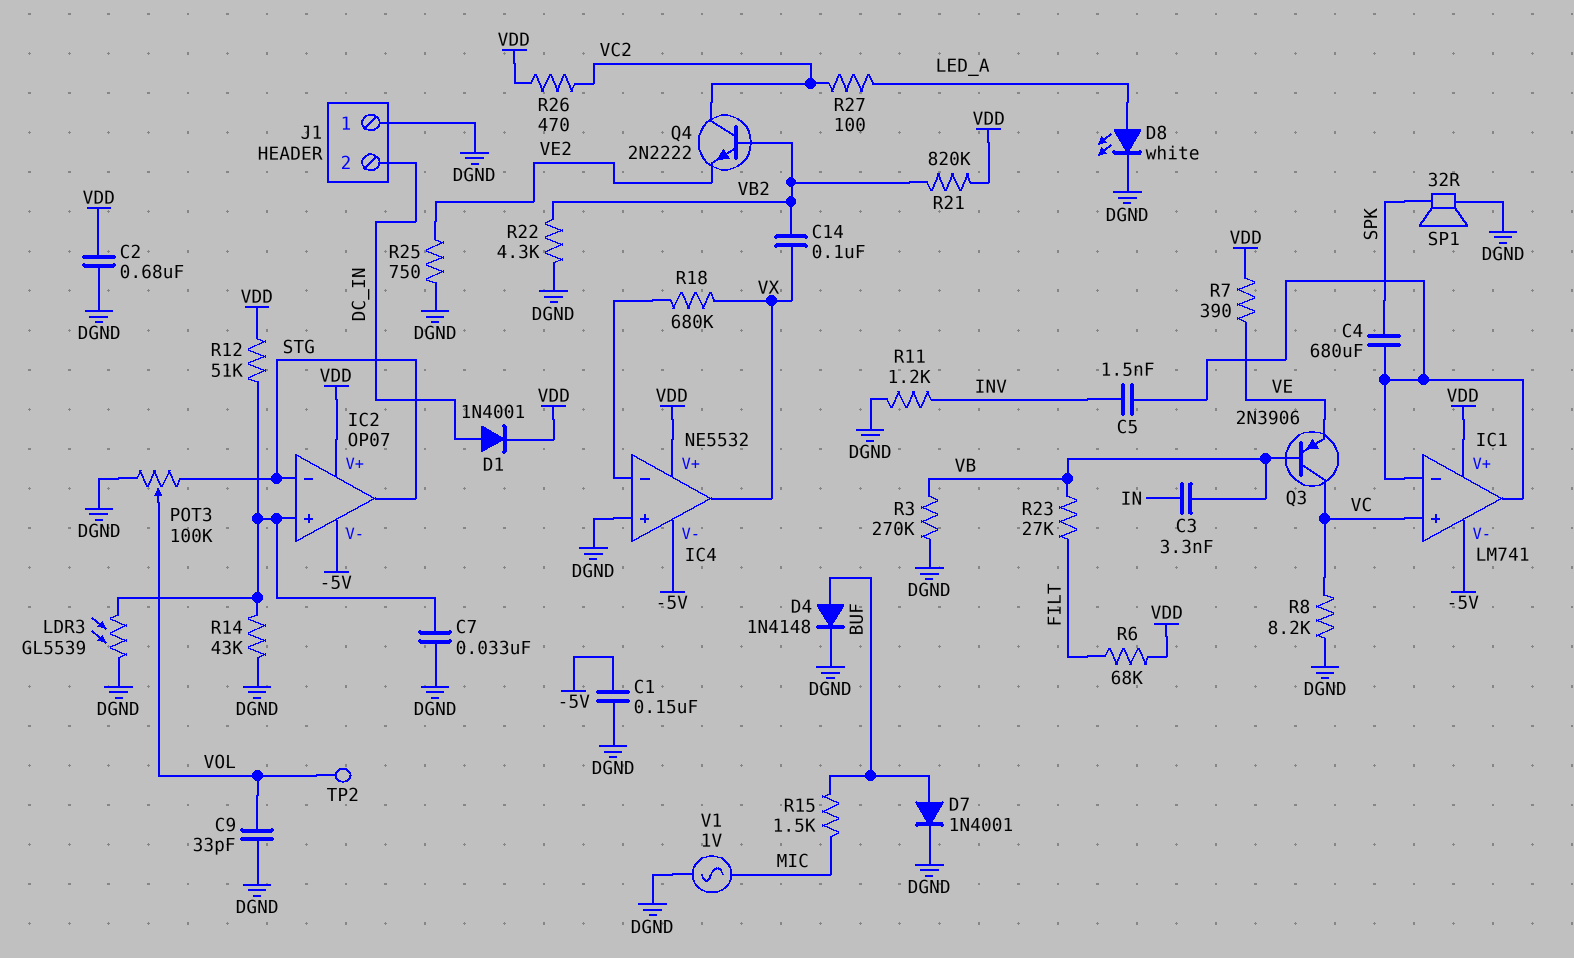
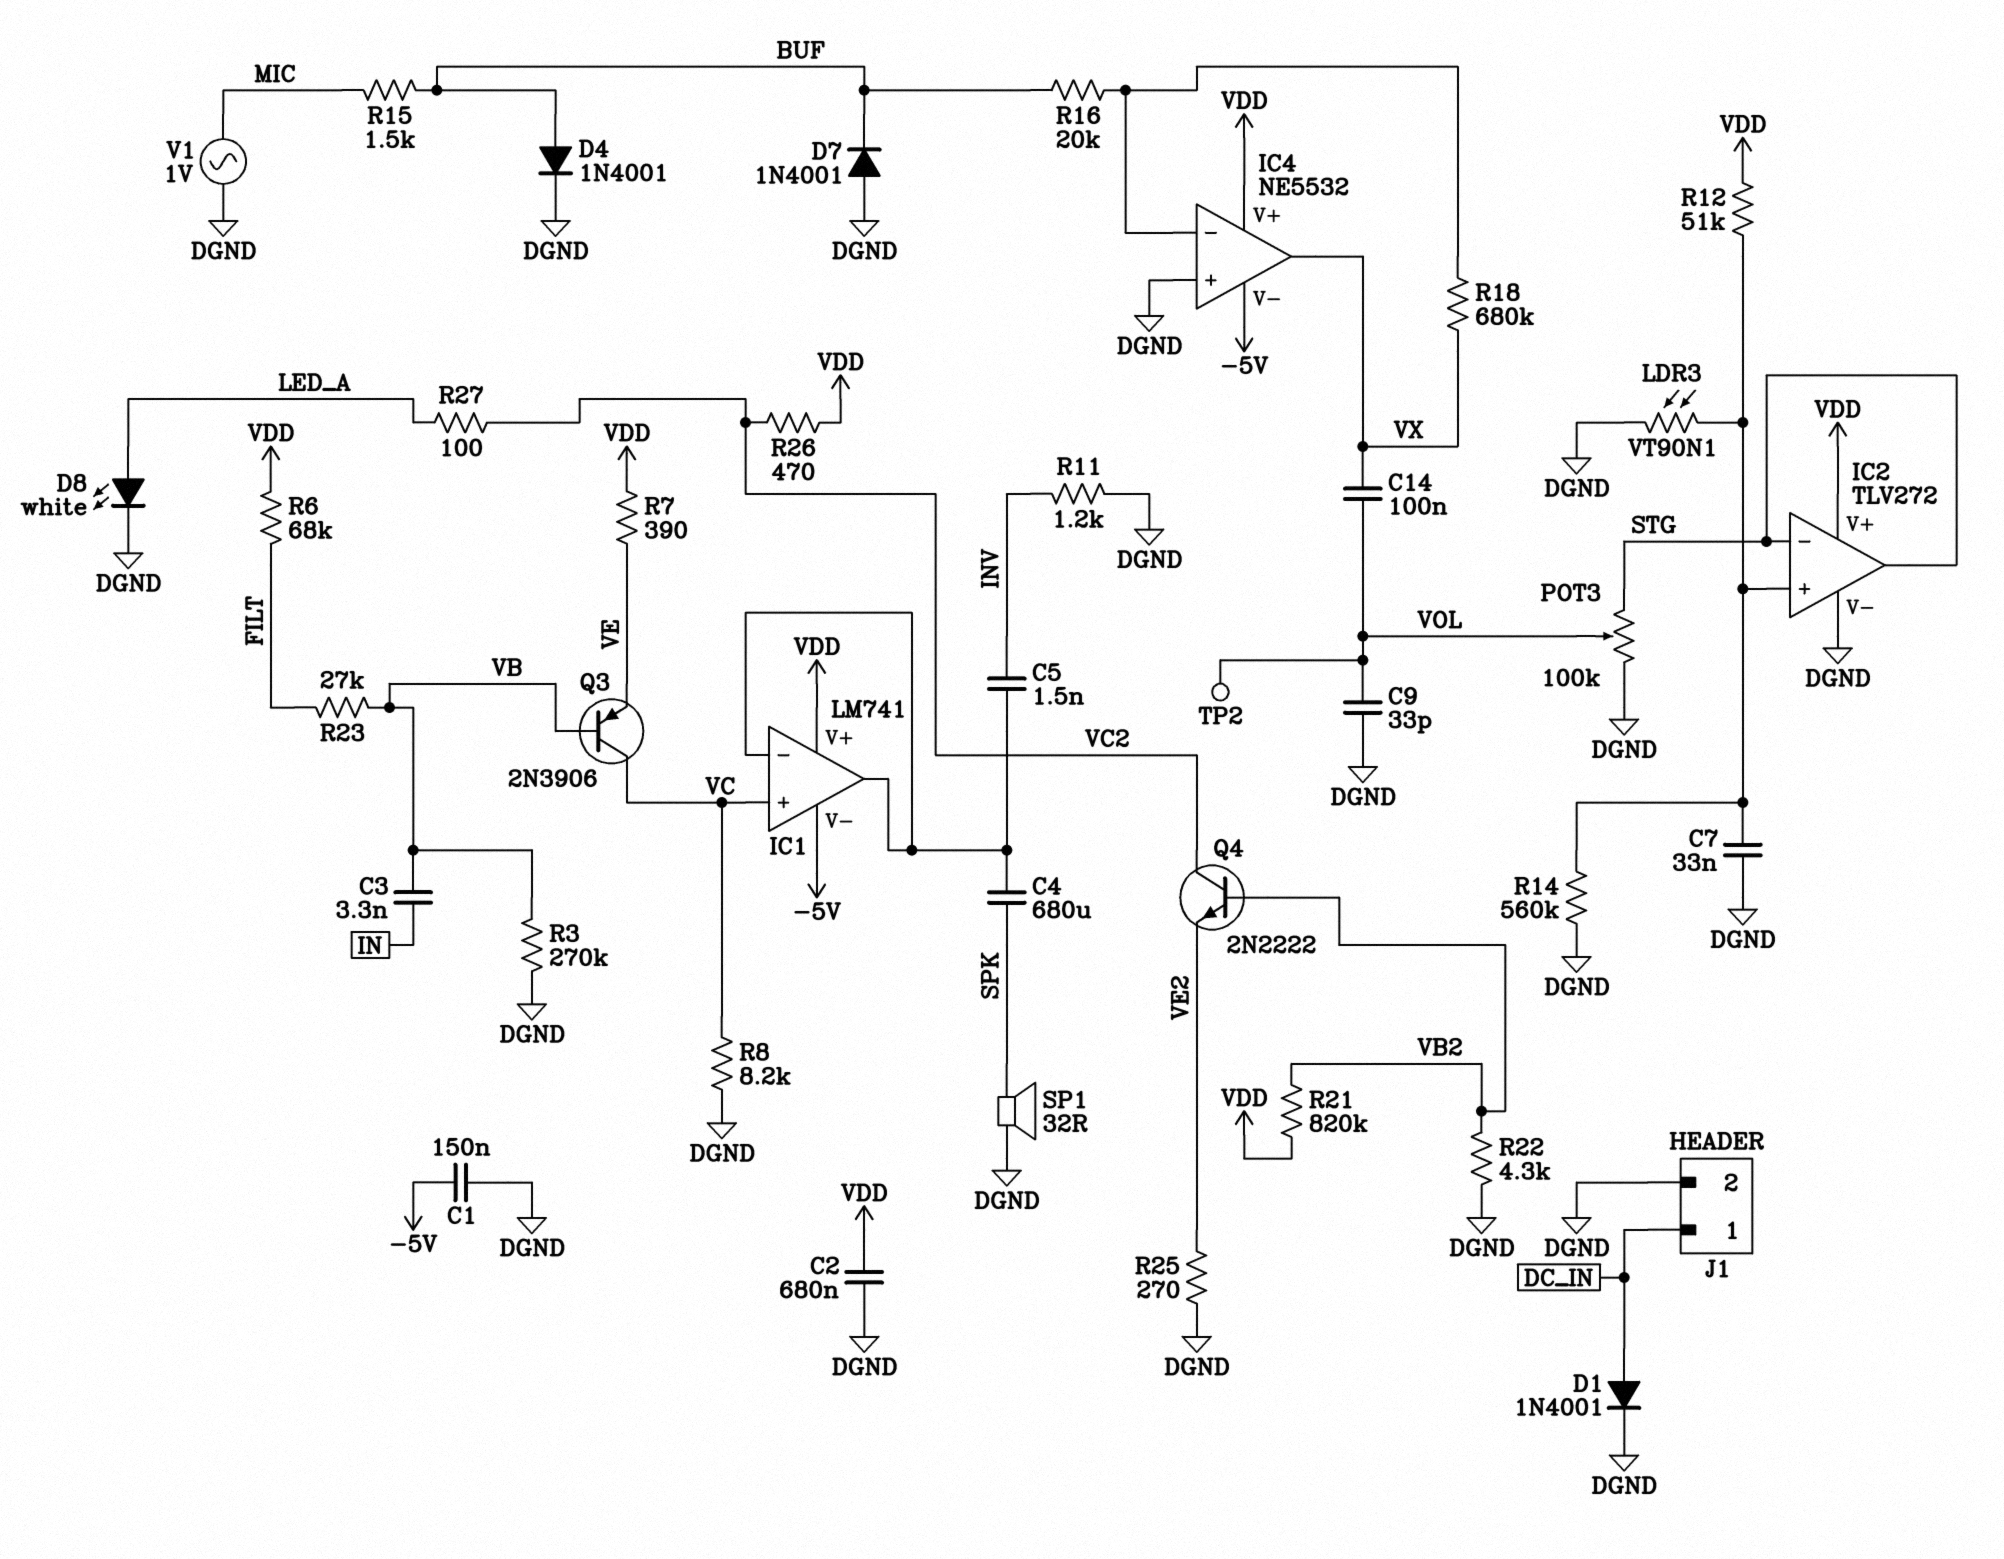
C14: 100nF (VB2, VX) -> 100nF (VOL, VX)
D1: diode 1N4001 (A DC_IN, K VDD) -> diode 1N4001 (A DC_IN, K DGND)
D4: diode 1N4148 (A BUF, K DGND) -> diode 1N4001 (A BUF, K DGND)
D7: diode 1N4001 (A BUF, K DGND) -> diode 1N4001 (A DGND, K BUF)
IC2: OP07 -> TLV272
IC2 pin V-: -5V -> DGND
J1 pin 1: DGND -> DC_IN
J1 pin 2: DC_IN -> DGND
LDR3: GL5539 (DGND, IC2/in+) -> VT90N1 (DGND, IC2/in+)
R14: 43k (DGND, IC2/in+) -> 560k (DGND, IC2/in+)
R16: none -> 20k (BUF, IC4/in-)
R25: 750 (DGND, VE2) -> 270 (DGND, VE2)

